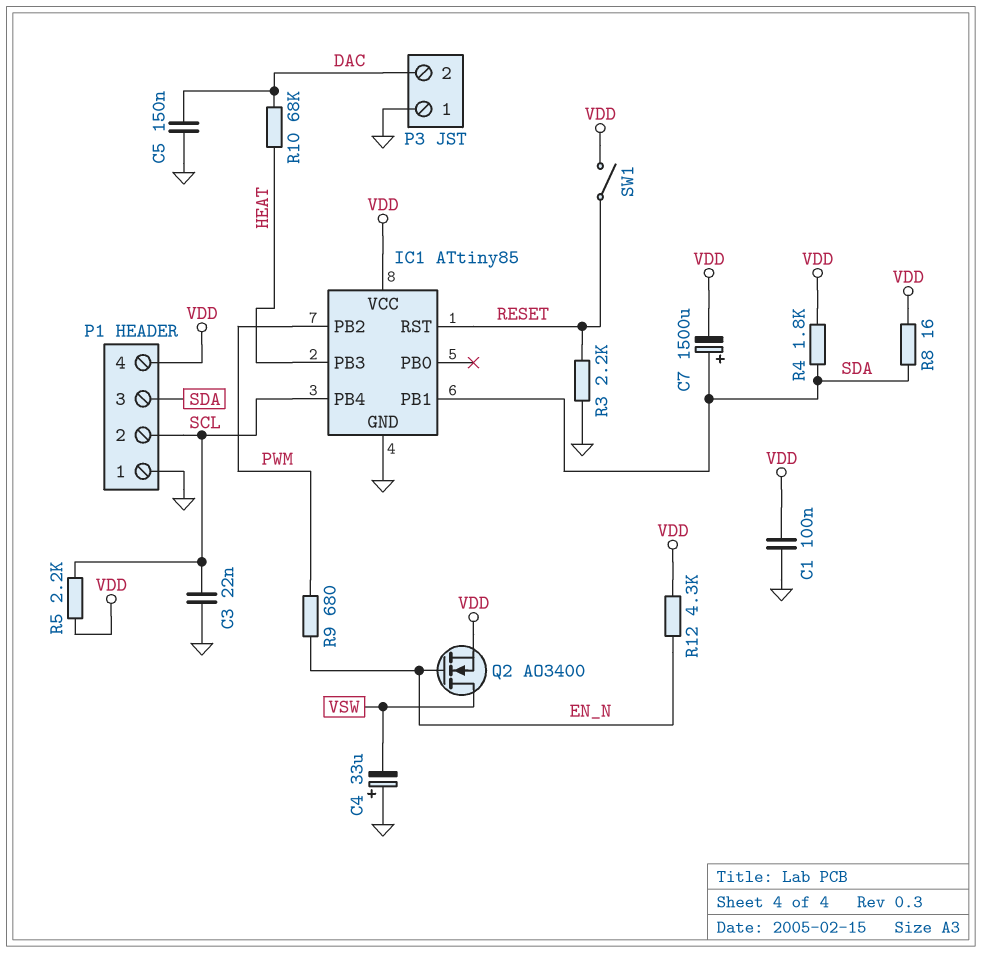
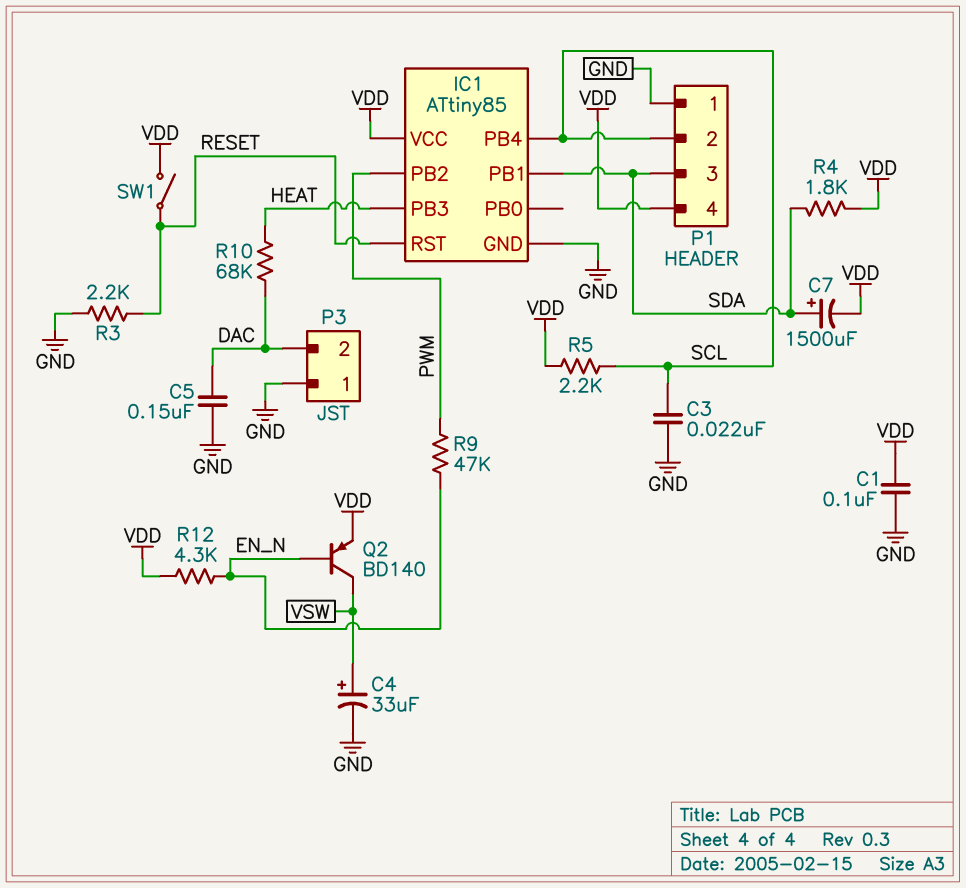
C4: 33uF (plus GND, minus VSW) -> 33uF (plus VSW, minus GND)
Q2: NMOS AO3400 (G EN_N, D VSW, S VDD) -> PNP BD140 (B EN_N, C VSW, E VDD)
R8: 16 (SDA, VDD) -> none
R9: 680 (EN_N, PWM) -> 47k (EN_N, PWM)

